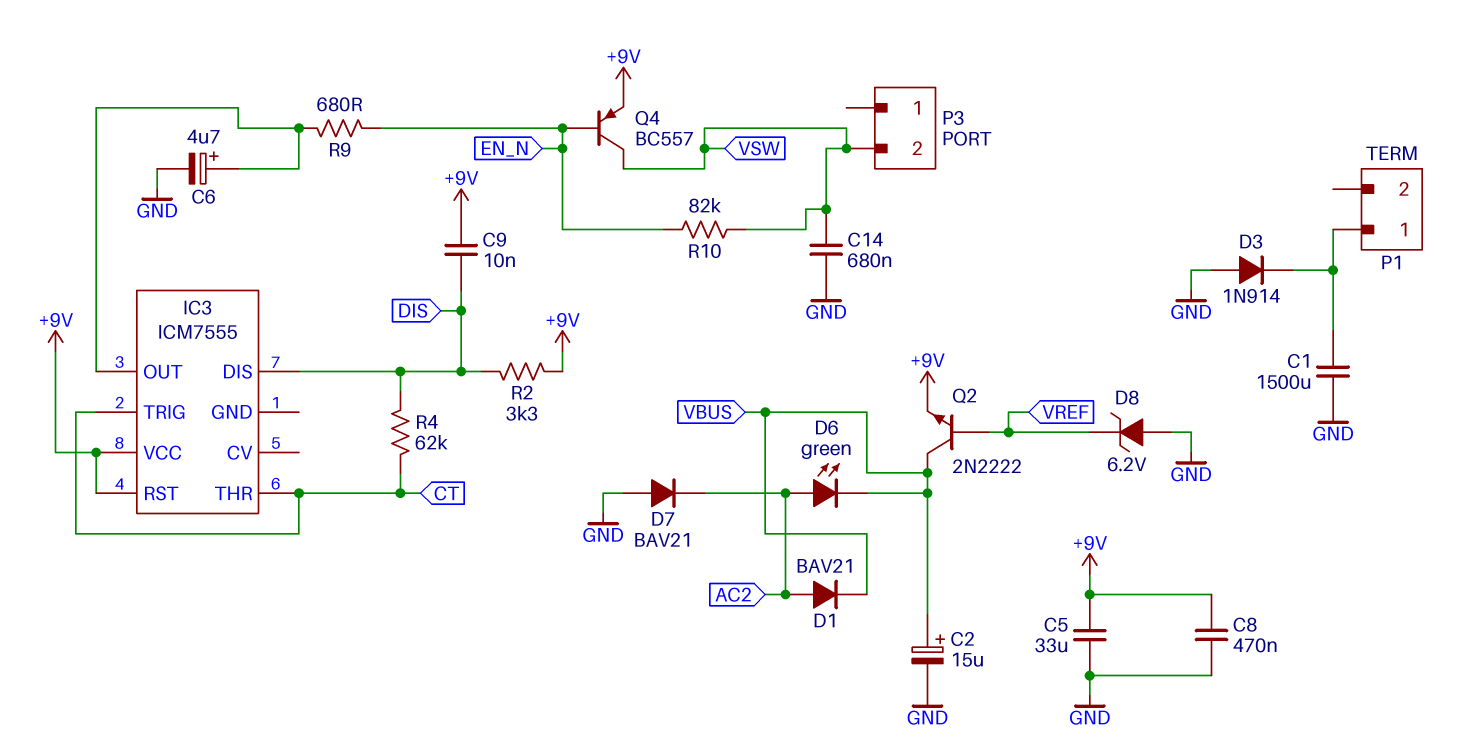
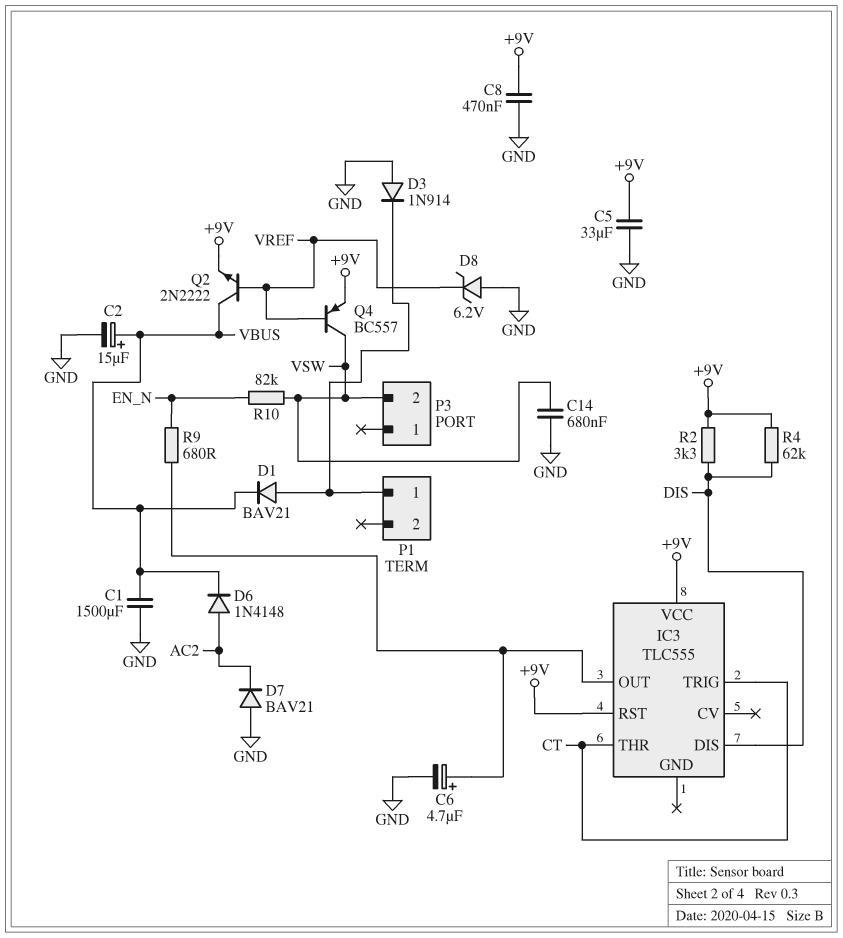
C1: 1500uF (GND, P1/1) -> 1500uF (GND, VBUS)
C9: 10nF (+9V, DIS) -> none
D1: diode BAV21 (A AC2, K VBUS) -> diode BAV21 (A P1/1, K VBUS)
D6: LED green (A AC2, K VBUS) -> diode 1N4148 (A AC2, K VBUS)
IC3: ICM7555 -> TLC555
Q4: PNP BC557 (B EN_N, C VSW, E +9V) -> PNP BC557 (B VREF, C VSW, E +9V)
R4: 62k (CT, DIS) -> 62k (+9V, DIS)

